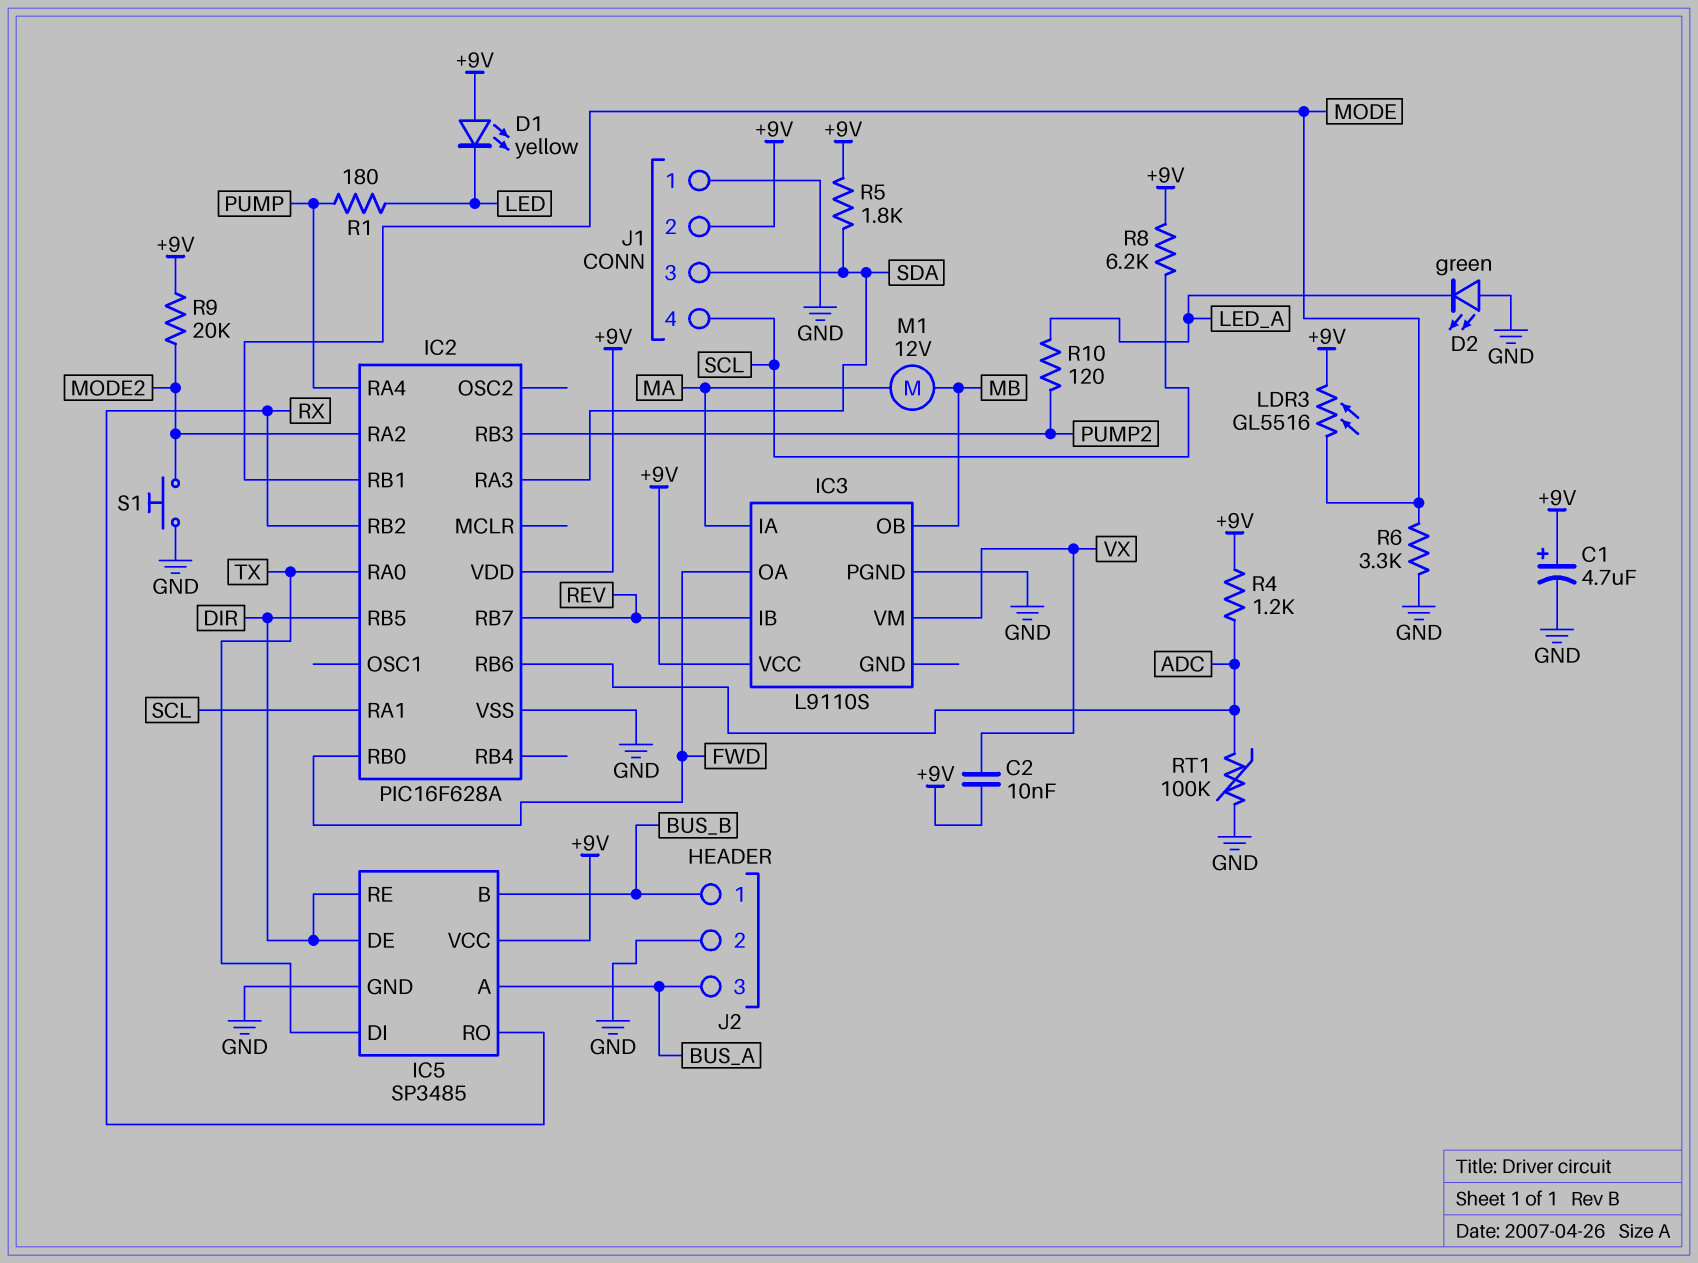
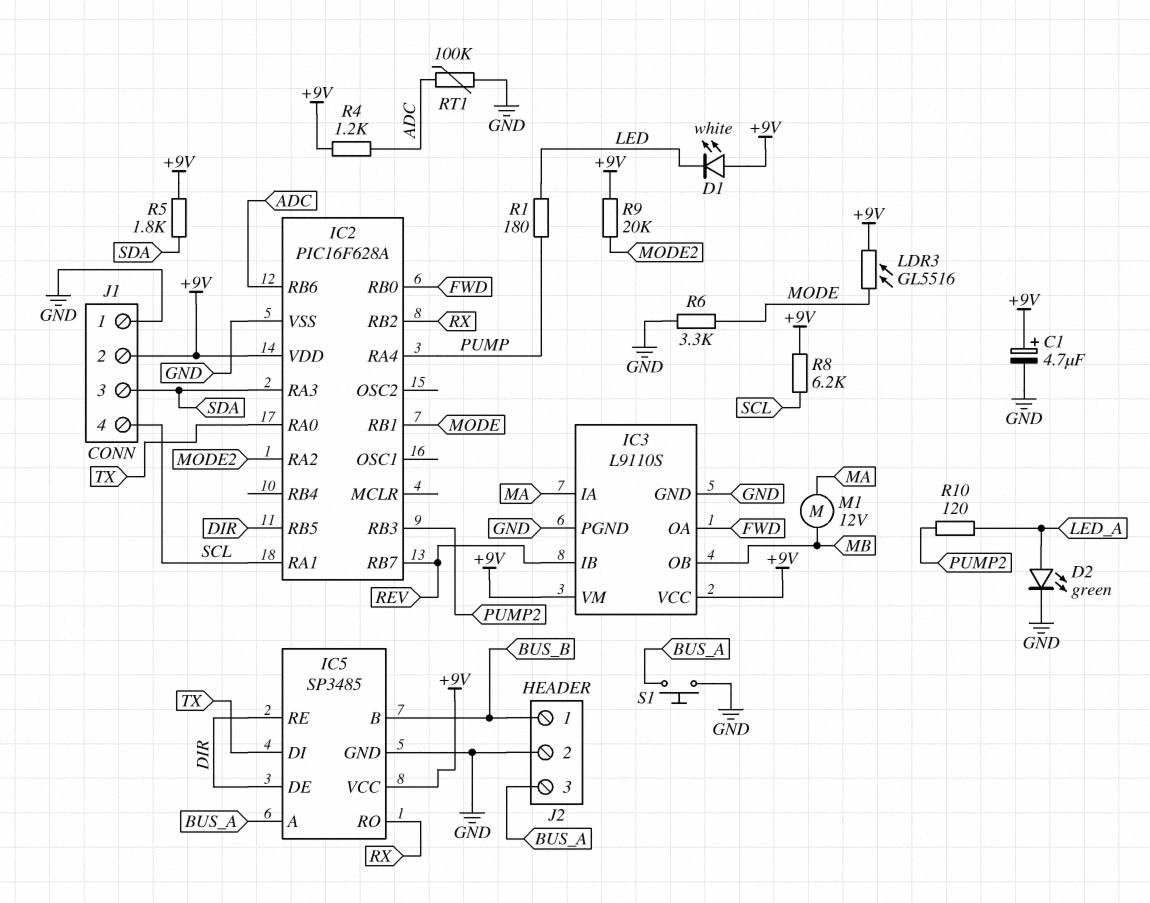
C2: 10nF (+9V, VX) -> none
D1: LED yellow (A +9V, K LED) -> LED white (A +9V, K LED)
D2: LED green (A GND, K LED_A) -> LED green (A LED_A, K GND)
IC3 pin GND: none -> GND
IC3 pin VM: VX -> +9V
S1: button (GND, MODE2) -> button (BUS_A, GND)

